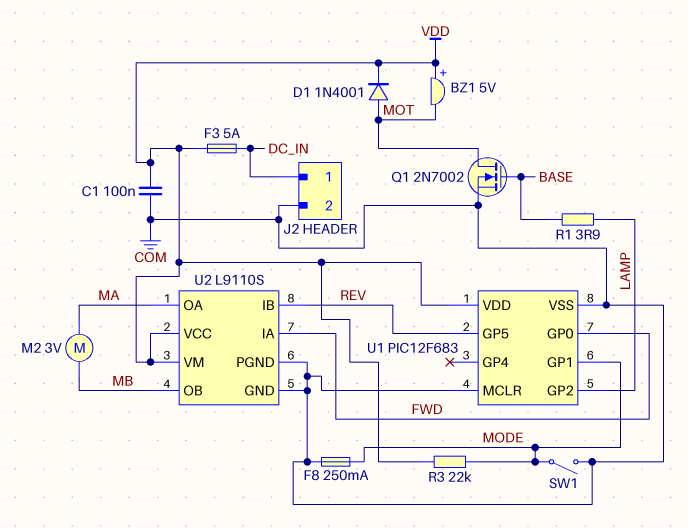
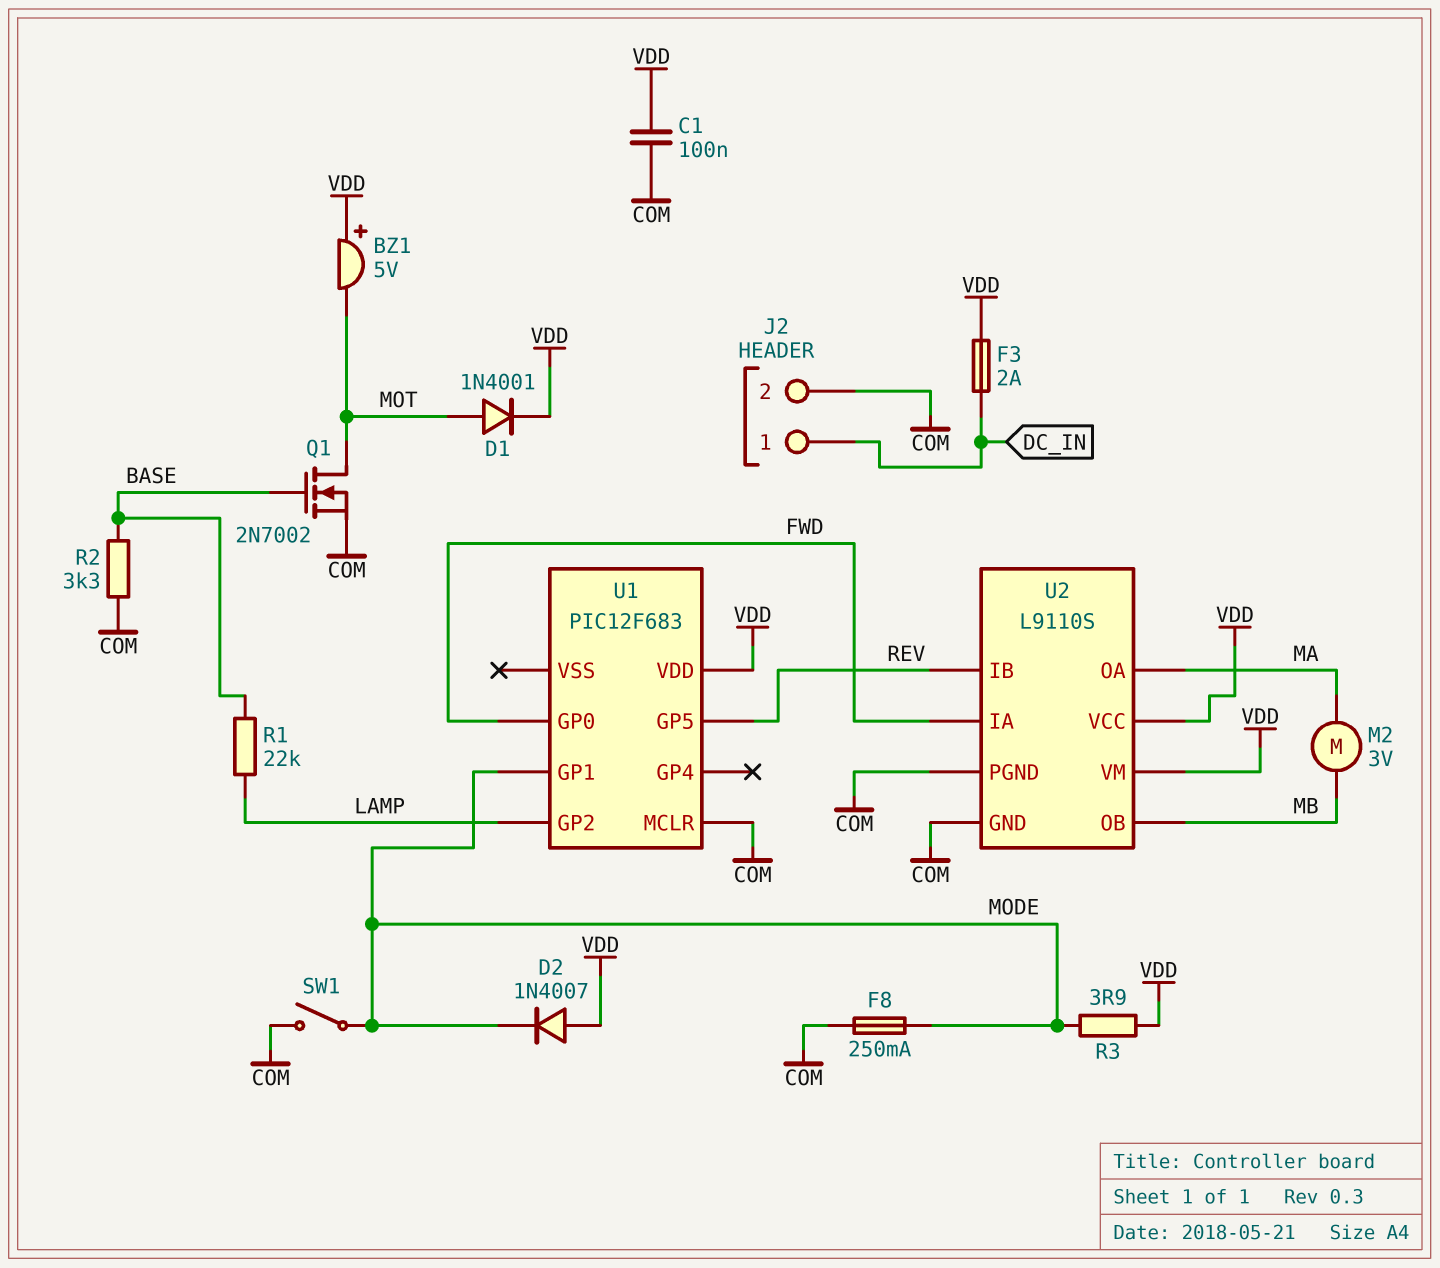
D2: none -> diode 1N4007 (A VDD, K MODE)
F3: 5A (DC_IN, VDD) -> 2A (DC_IN, VDD)
R1: 3.9 (BASE, LAMP) -> 22k (BASE, LAMP)
R2: none -> 3.3k (BASE, COM)
R3: 22k (MODE, VDD) -> 3.9 (MODE, VDD)
U1 pin VSS: COM -> none

